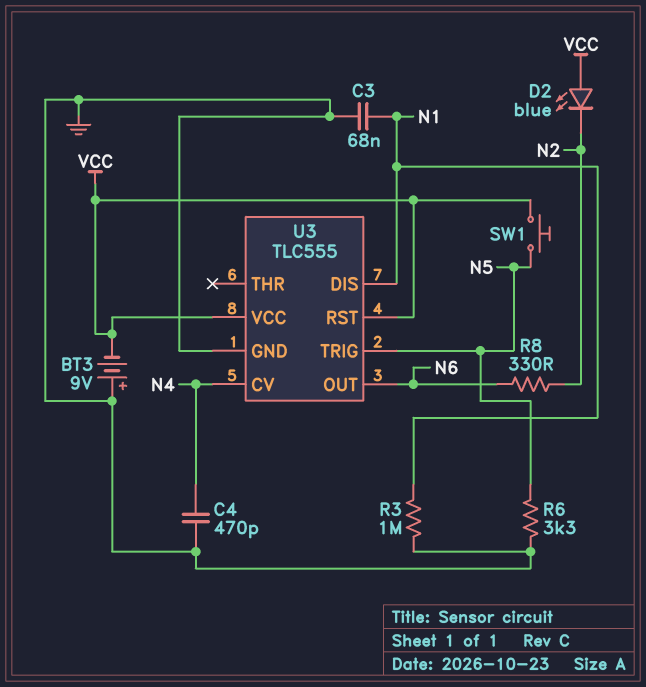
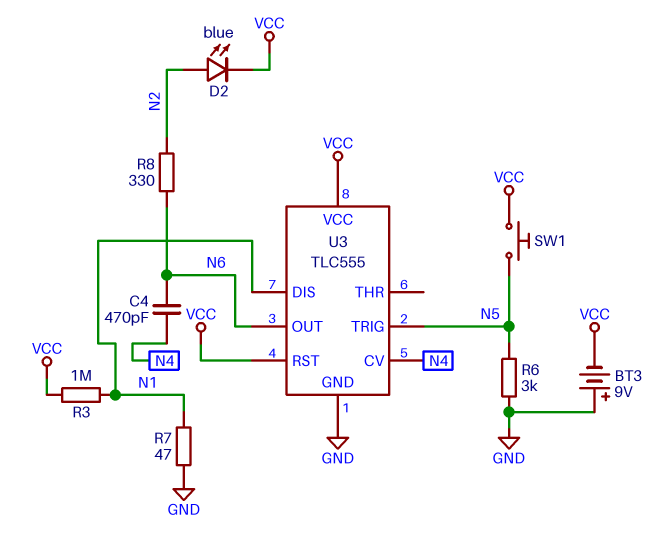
C3: 68nF (GND, N1) -> none
C4: 470pF (GND, N4) -> 470pF (N4, N6)
D2: LED blue (A VCC, K N2) -> LED blue (A N2, K VCC)
R3: 1M (GND, N1) -> 1M (N1, VCC)
R6: 3.3k (GND, N5) -> 3k (GND, N5)
R7: none -> 47 (GND, N1)

